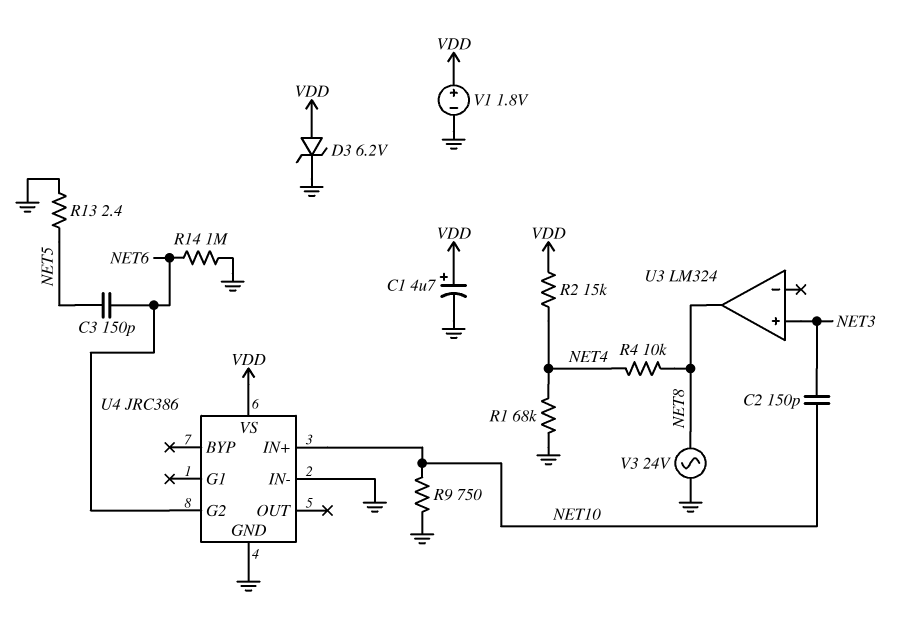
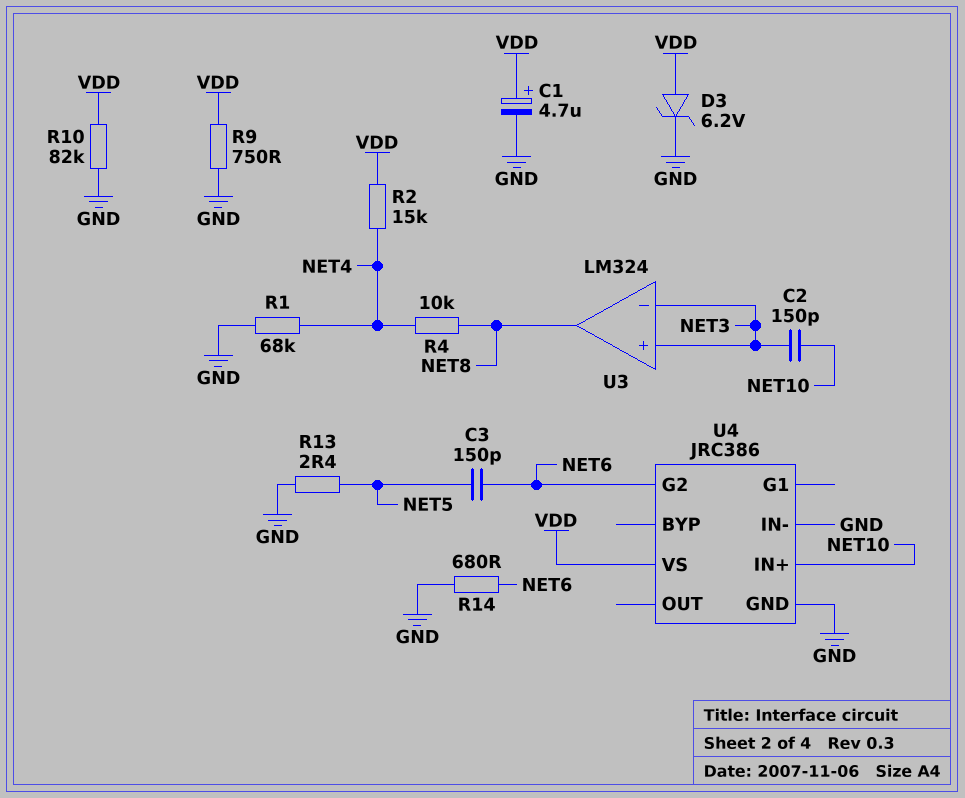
R9: 750 (GND, NET10) -> 750 (GND, VDD)
R10: none -> 82k (GND, VDD)
R14: 1M (GND, NET6) -> 680 (GND, NET6)
U3 pin in-: none -> NET3
V1: 1.8V (plus VDD, minus GND) -> none
V3: AC 24V (GND, NET8) -> none

